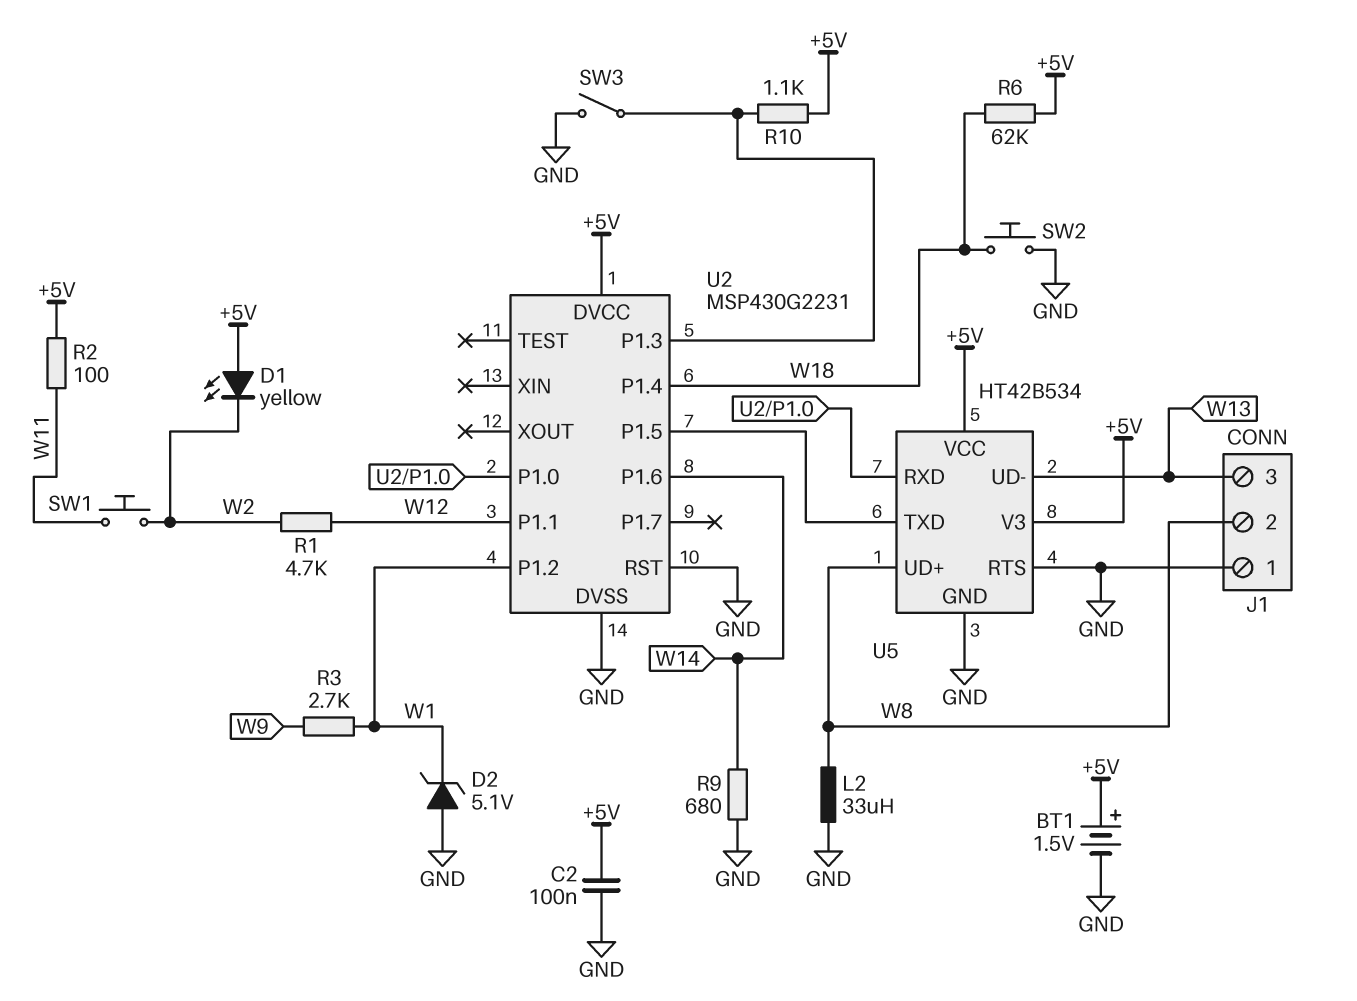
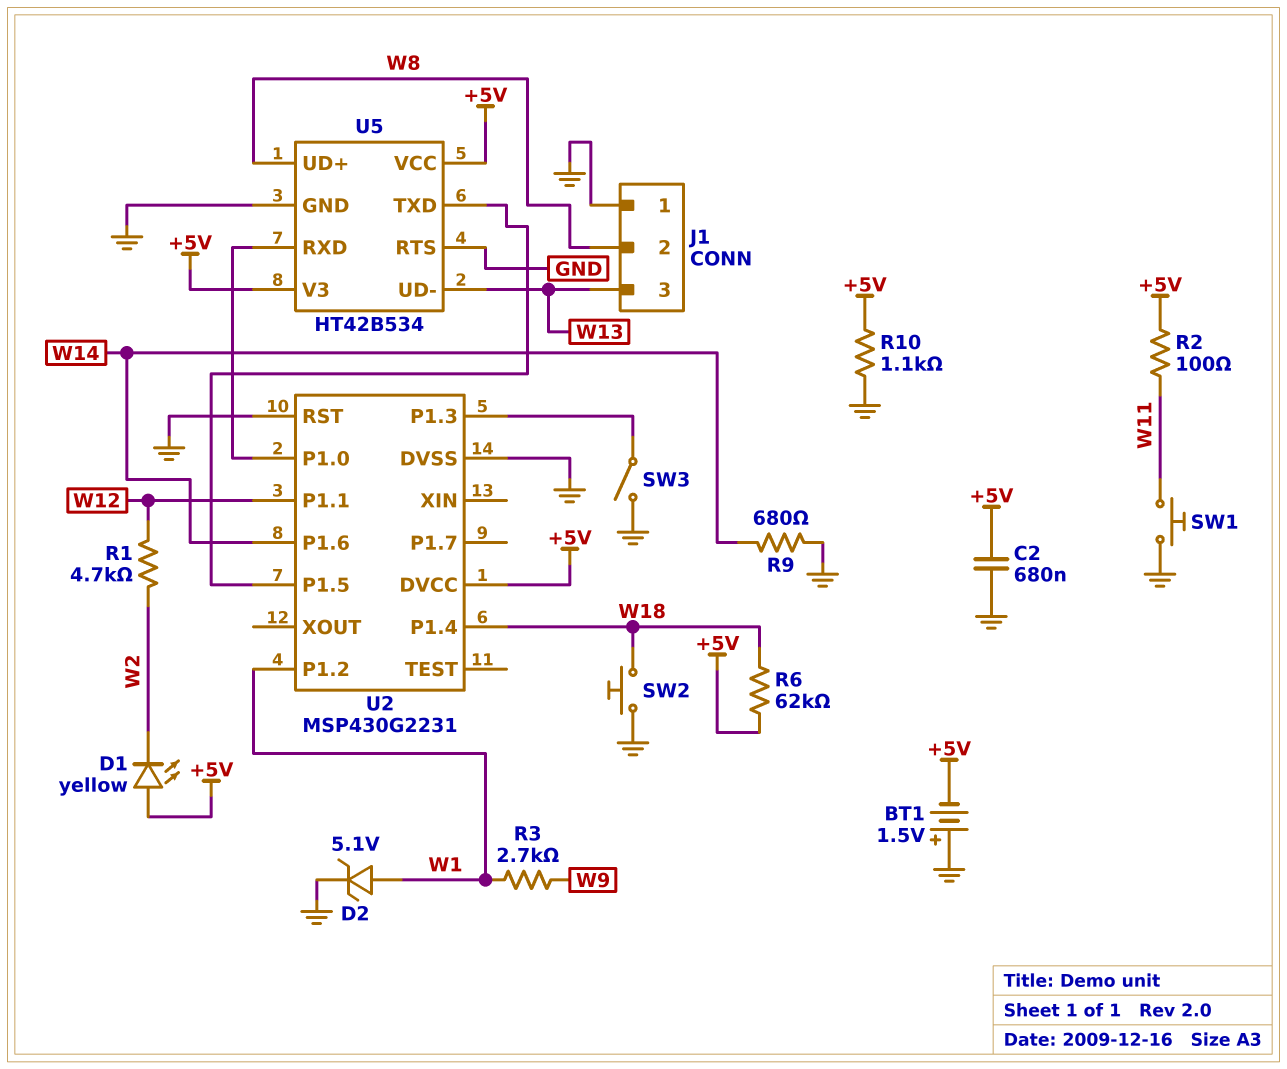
BT1: 1.5V (plus +5V, minus GND) -> 1.5V (plus GND, minus +5V)
C2: 100nF (+5V, GND) -> 680nF (+5V, GND)
D2: zener 5.1V (A GND, K W1) -> zener 5.1V (A W1, K GND)
L2: 33uH (GND, W8) -> none
R10: 1.1k (+5V, U2/P1.3) -> 1.1k (+5V, GND)
SW1: button (W2, W11) -> button (GND, W11)

